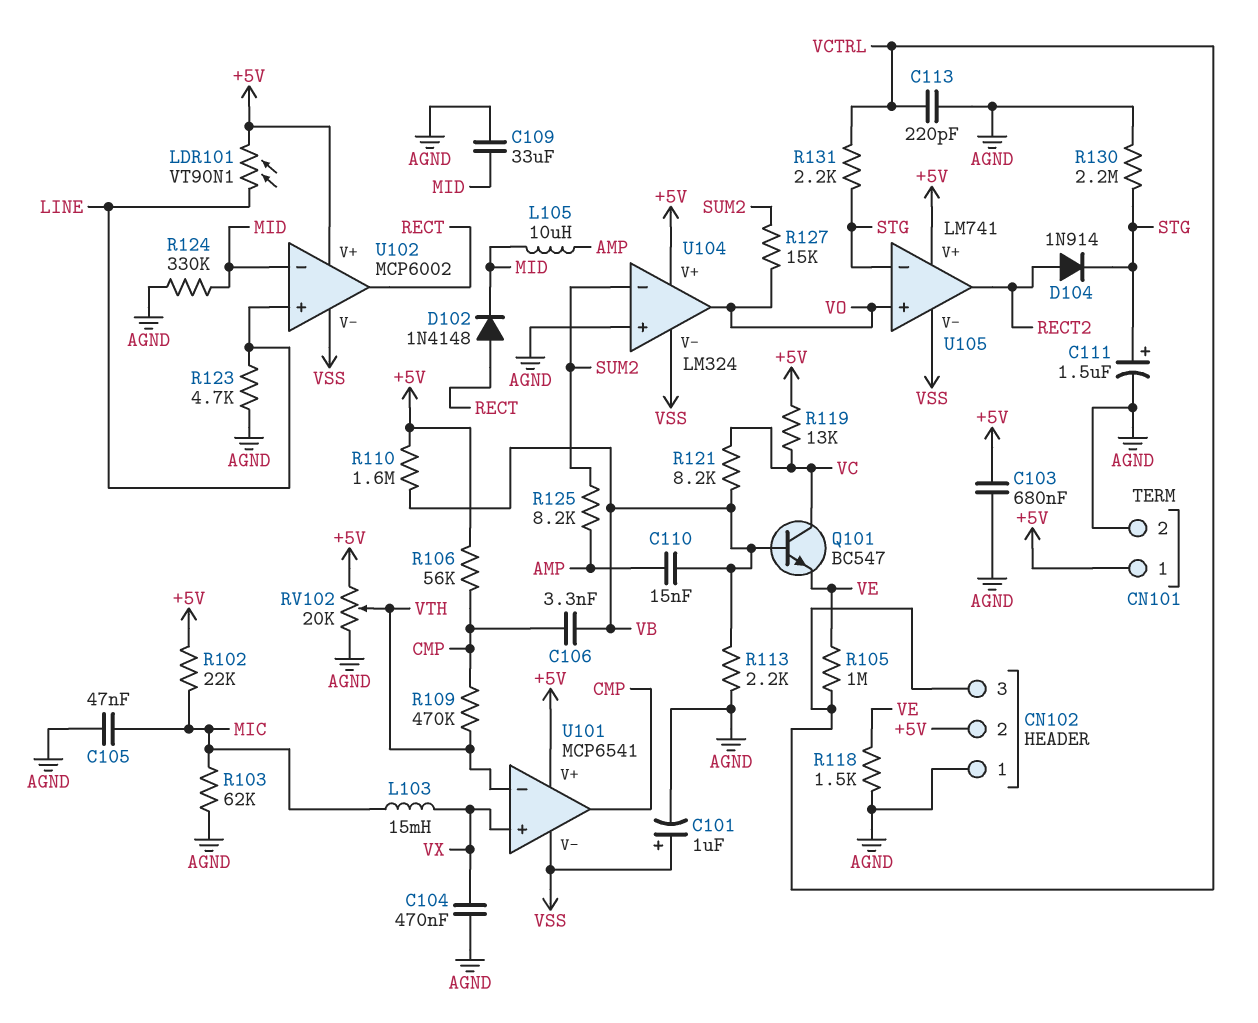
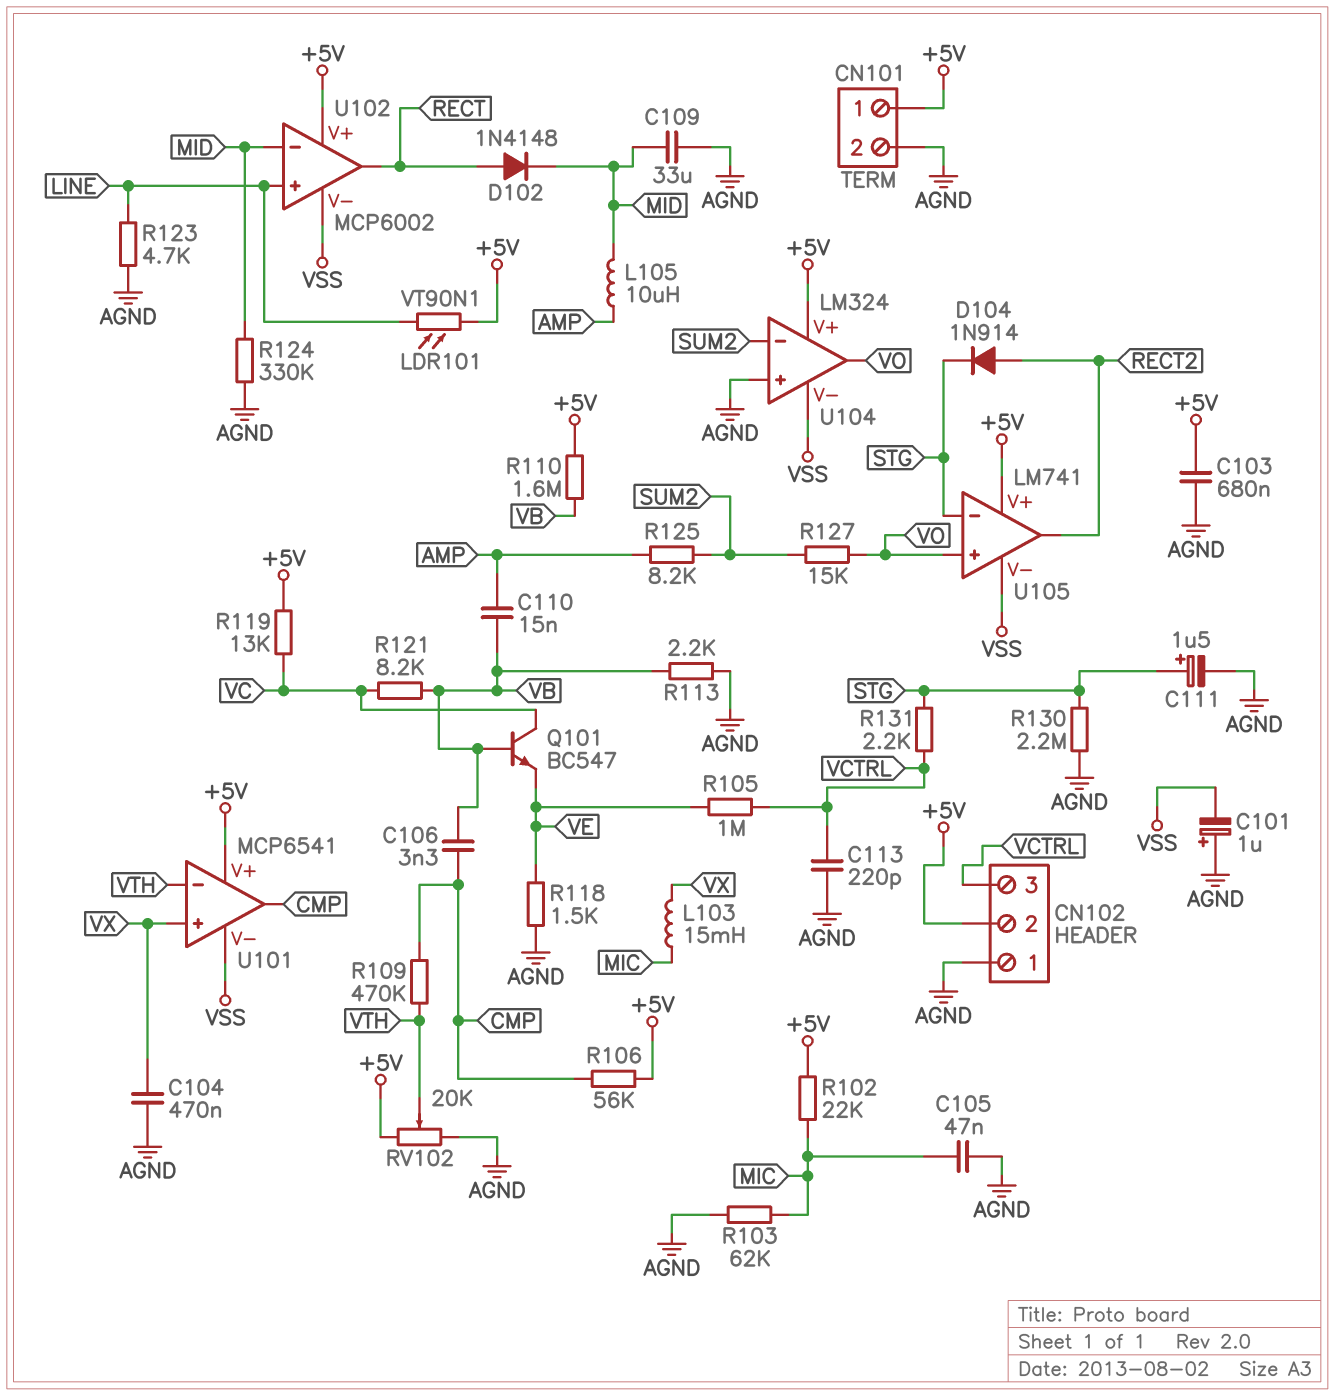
C101: 1uF (plus VSS, minus AGND) -> 1uF (plus AGND, minus VSS)

